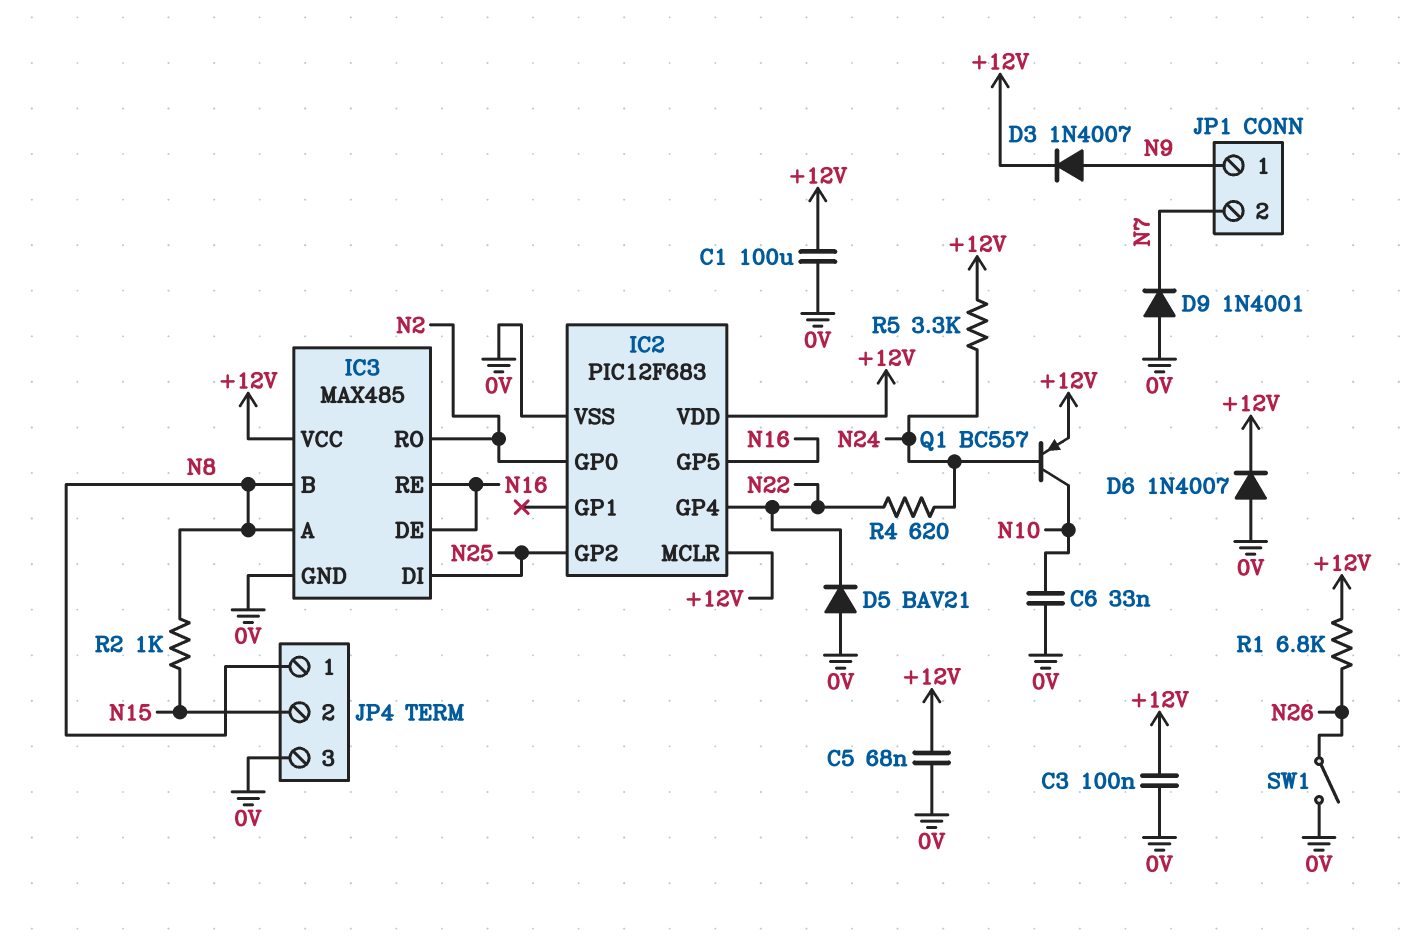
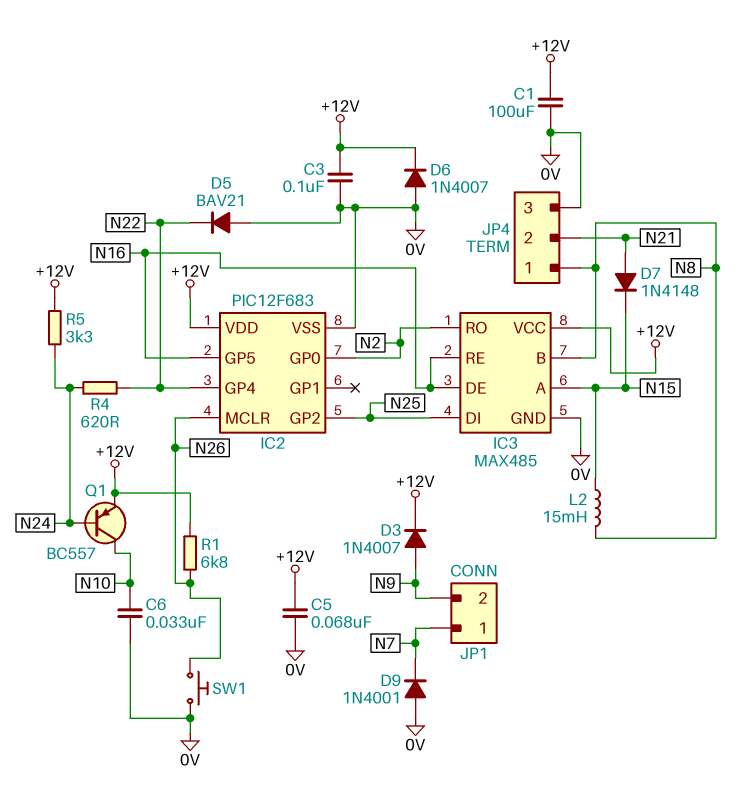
D7: none -> diode 1N4148 (A N21, K N15)
IC2 pin MCLR: +12V -> N26
IC3 pin A: N8 -> N15
JP1 pin 1: N9 -> N7
JP1 pin 2: N7 -> N9
JP4 pin 2: N15 -> N21
L2: none -> 15mH (N8, N15)
R2: 1k (N8, N15) -> none
SW1: switch (0V, N26) -> button (0V, N26)

